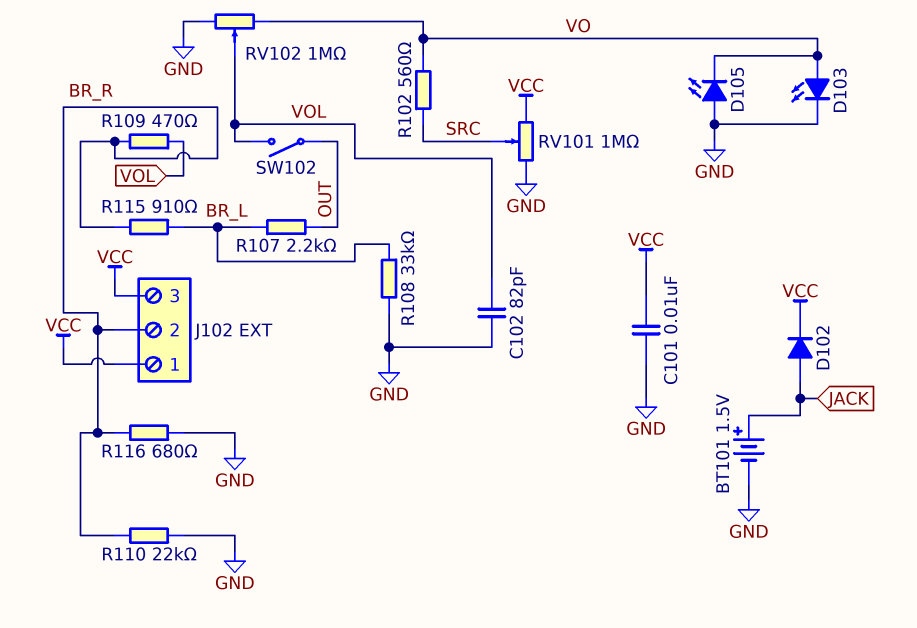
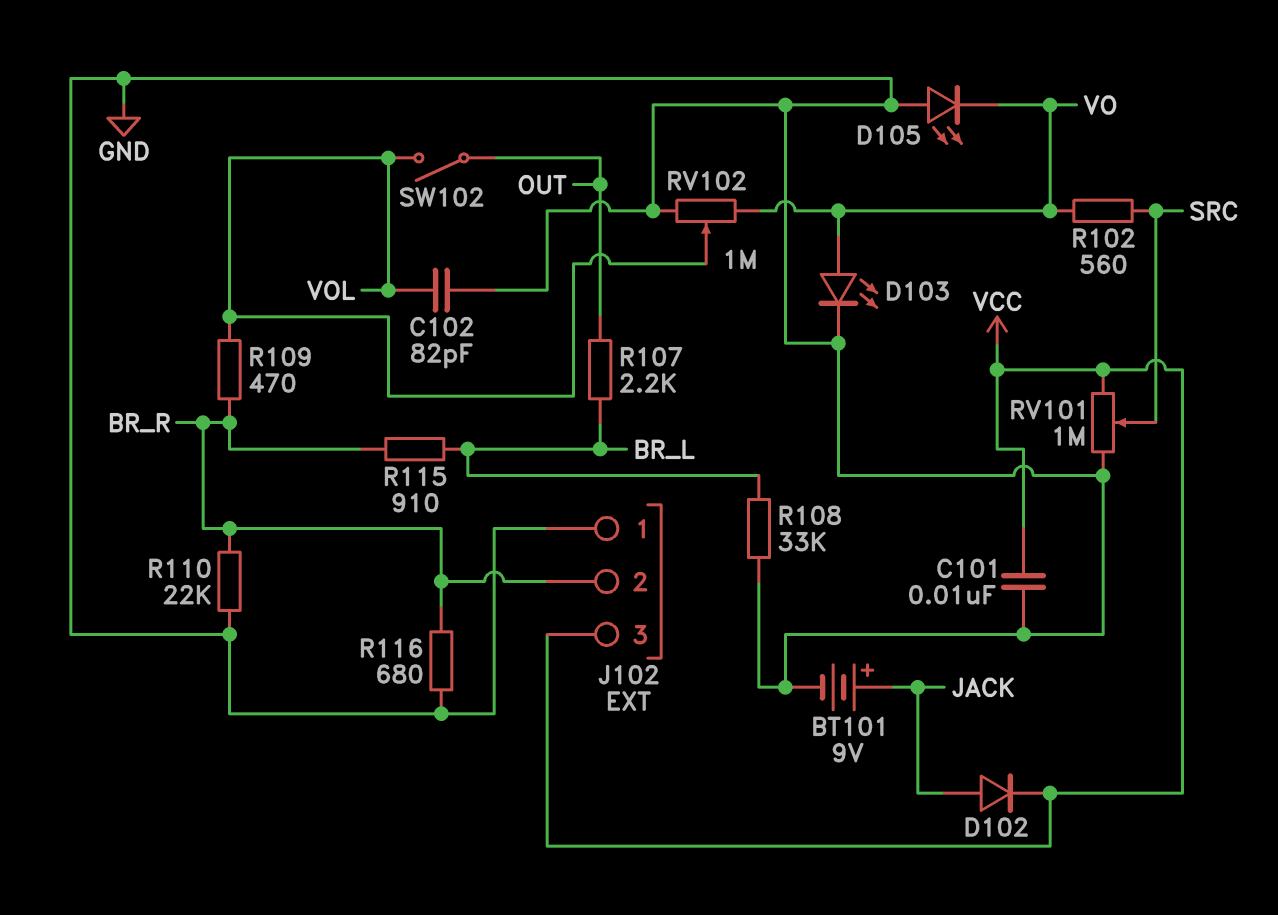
BT101: 1.5V (plus JACK, minus GND) -> 9V (plus JACK, minus GND)
J102 pin 1: VCC -> GND

